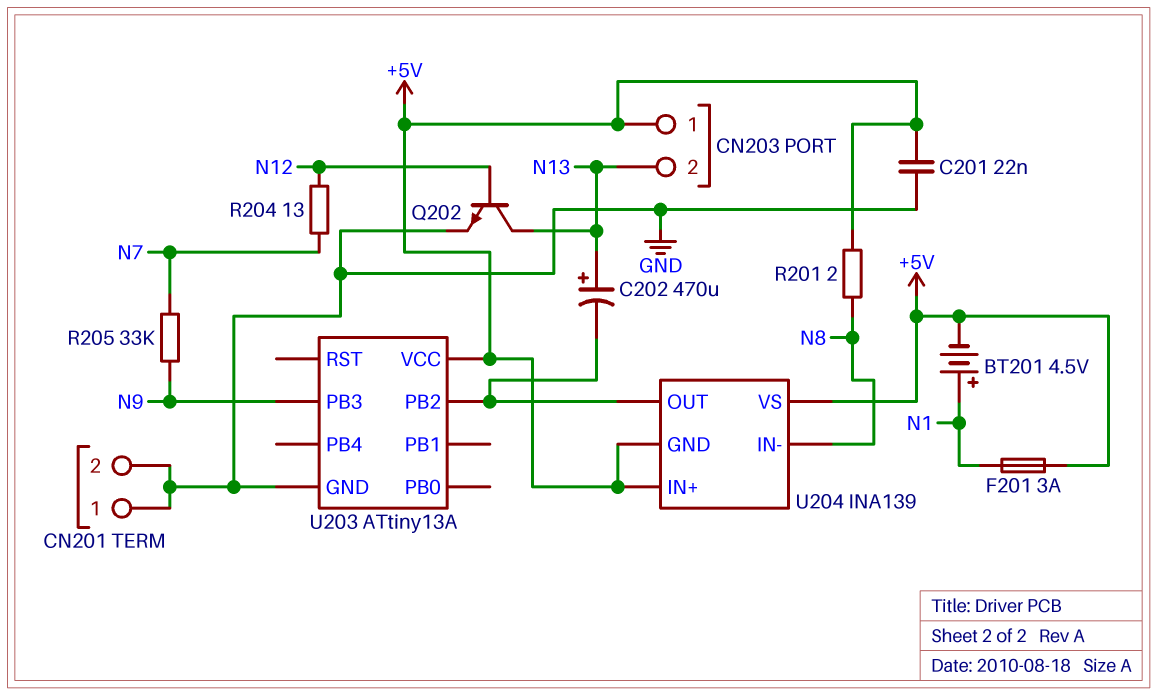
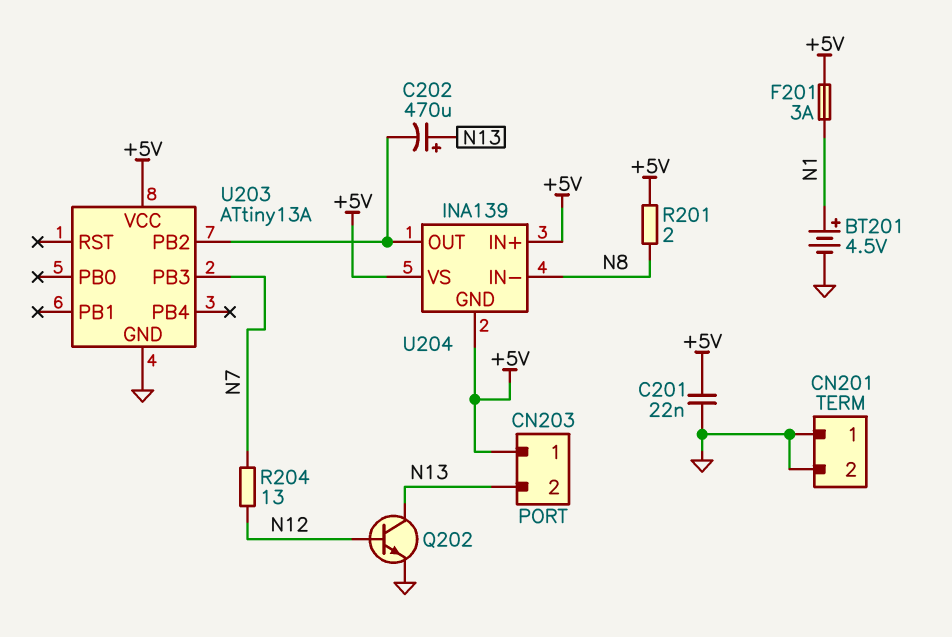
BT201: 4.5V (plus N1, minus +5V) -> 4.5V (plus N1, minus GND)
R205: 33k (N7, N9) -> none
U203 pin PB3: N9 -> N7

